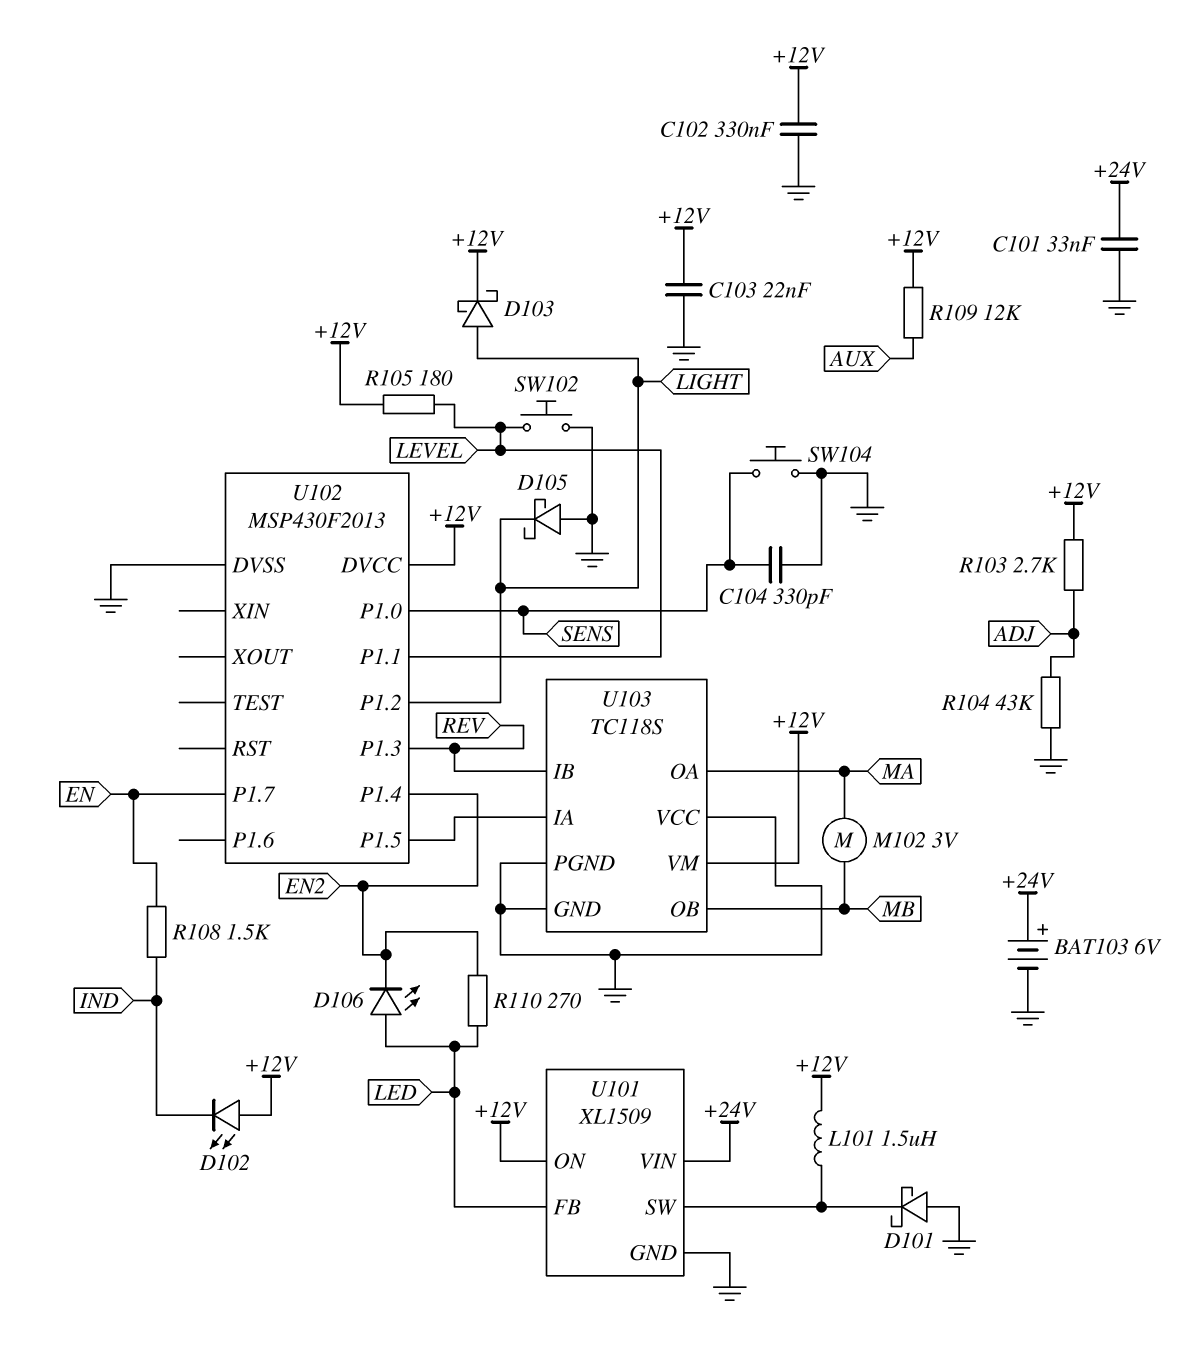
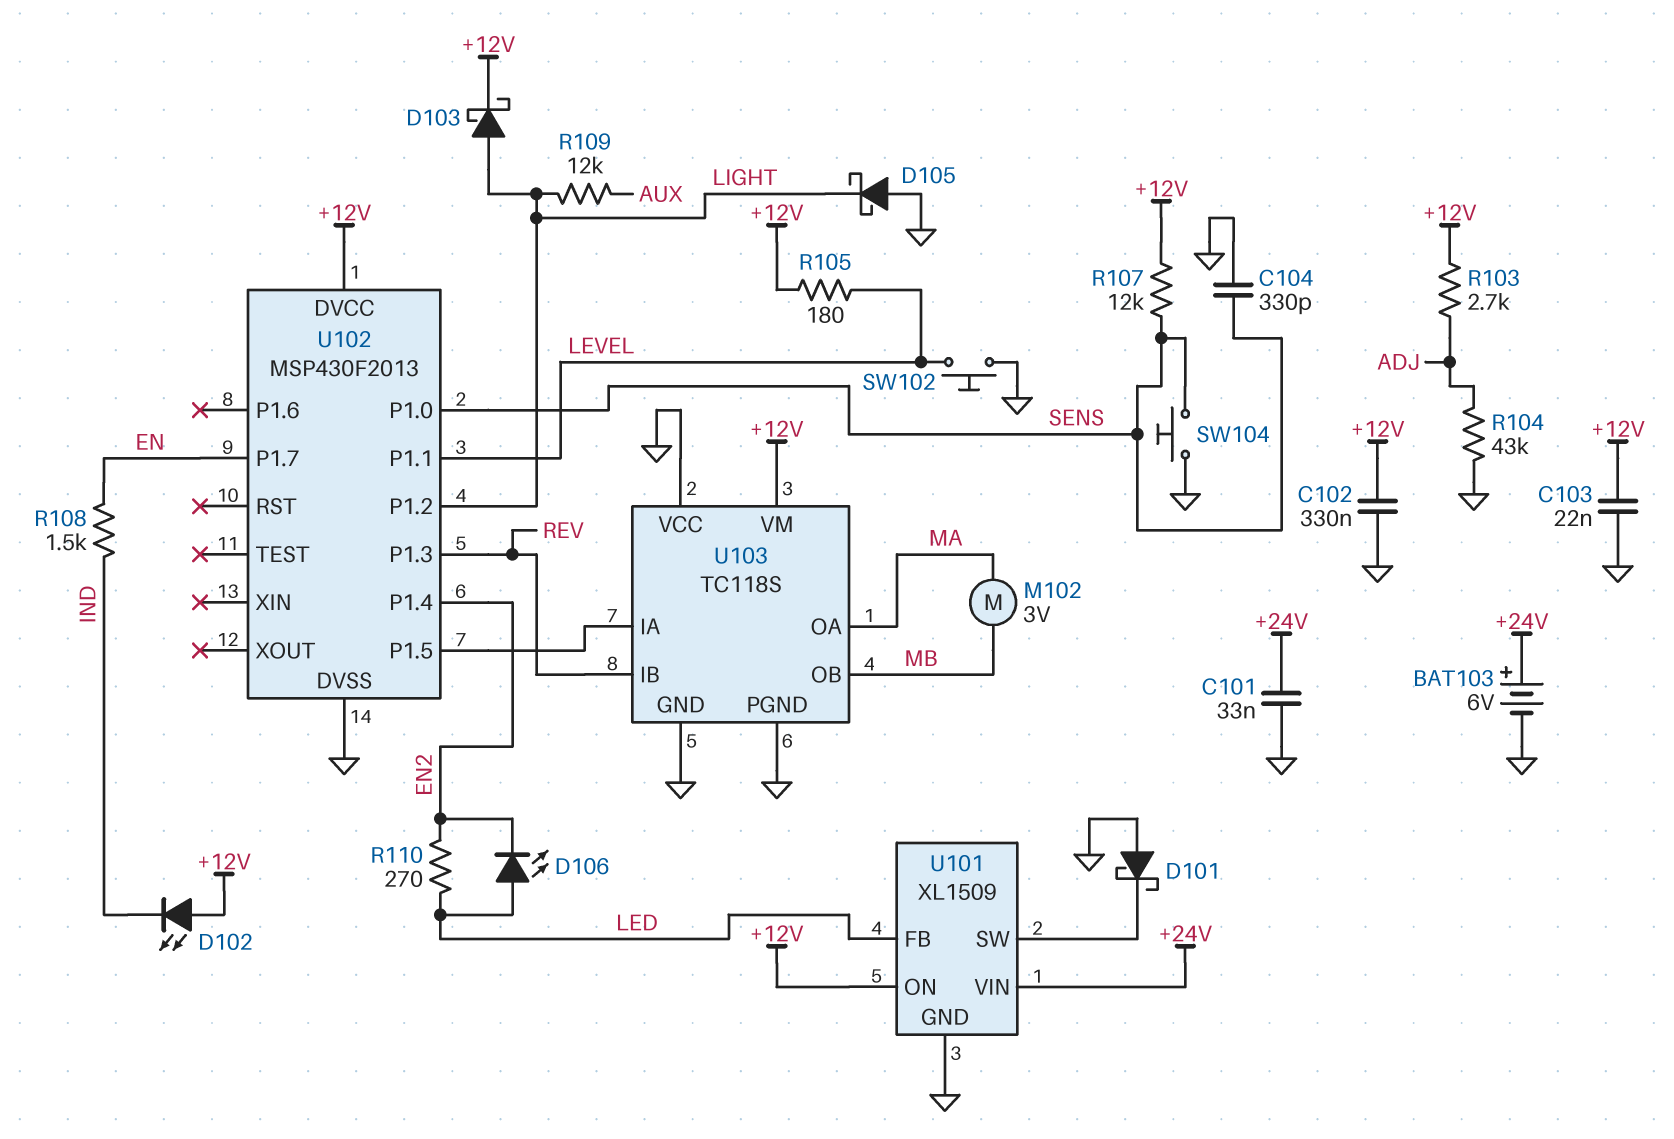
L101: 1.5uH (+12V, U101/SW) -> none
R107: none -> 12k (+12V, SENS)
R109: 12k (+12V, AUX) -> 12k (AUX, LIGHT)

